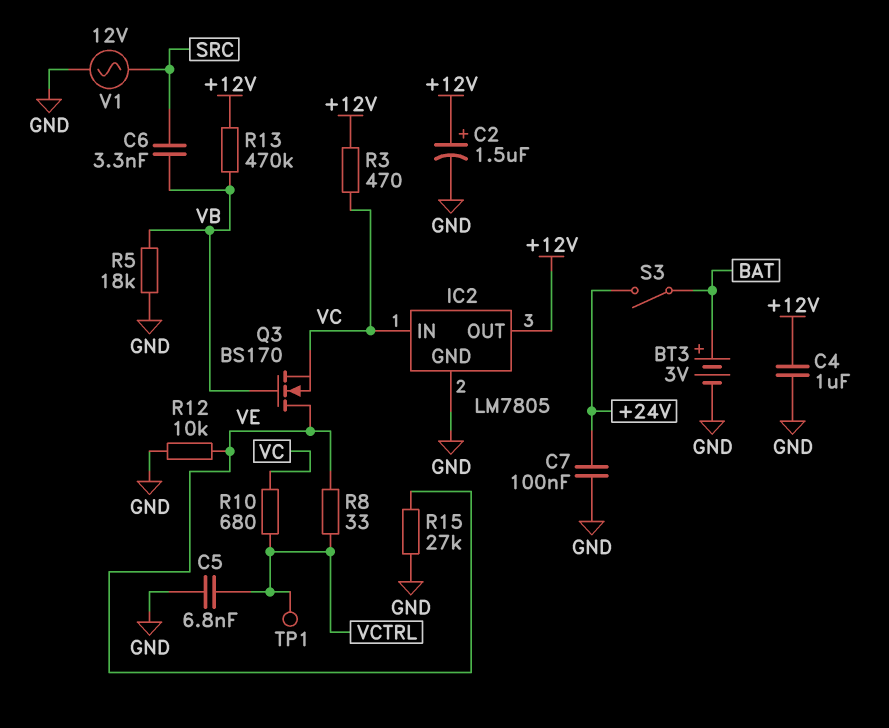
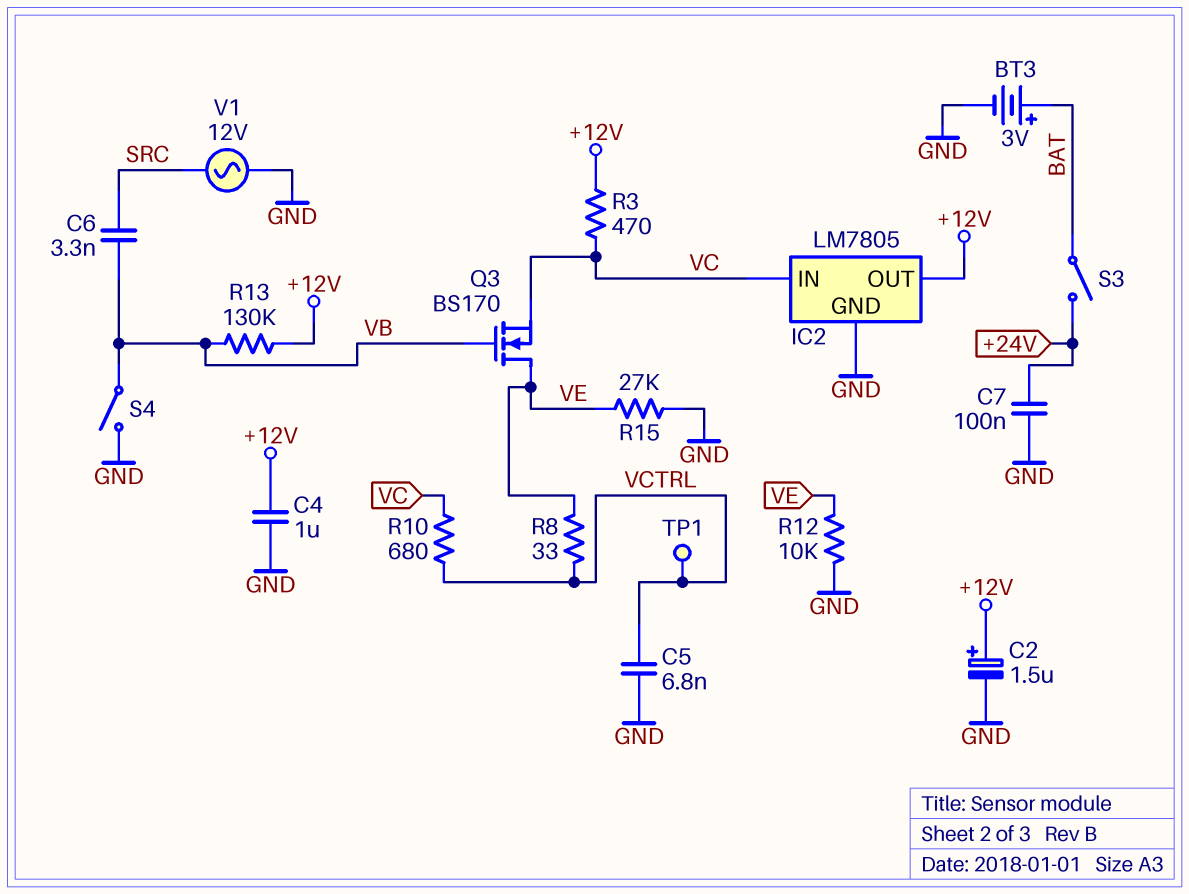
R5: 18k (GND, VB) -> none
R13: 470k (+12V, VB) -> 130k (+12V, VB)
S4: none -> switch (GND, VB)

